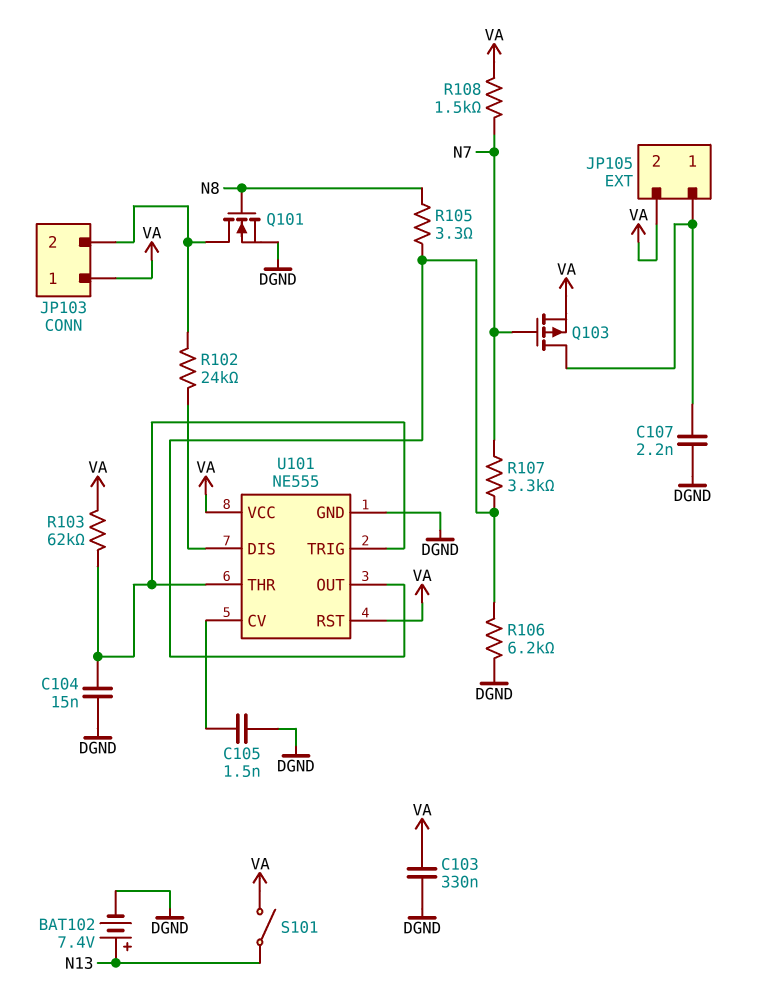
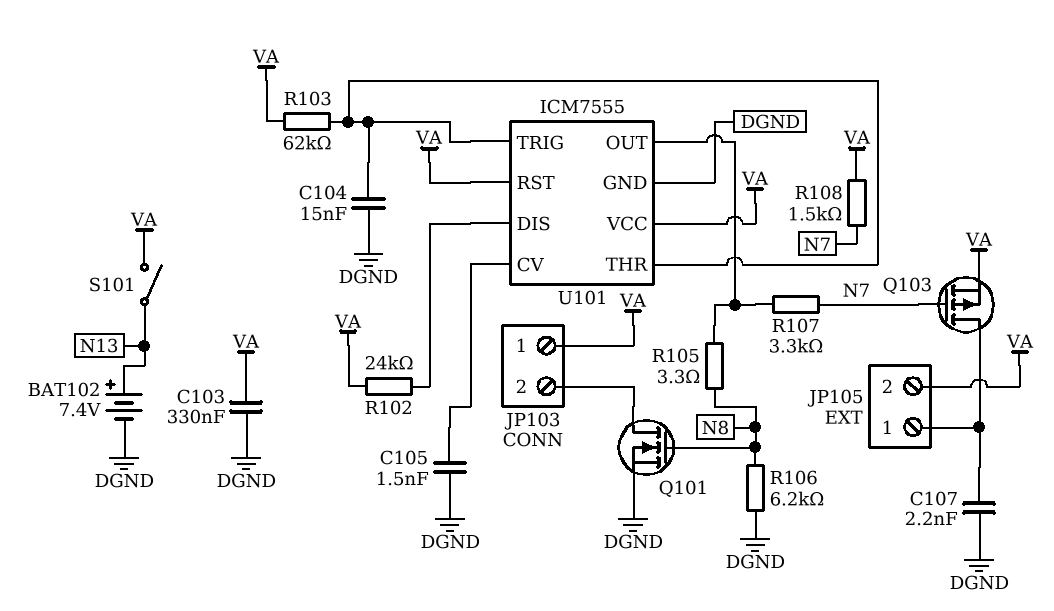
R102: 24k (JP103/2, U101/DIS) -> 24k (U101/DIS, VA)
R106: 6.2k (DGND, U101/OUT) -> 6.2k (DGND, N8)
U101: NE555 -> ICM7555

